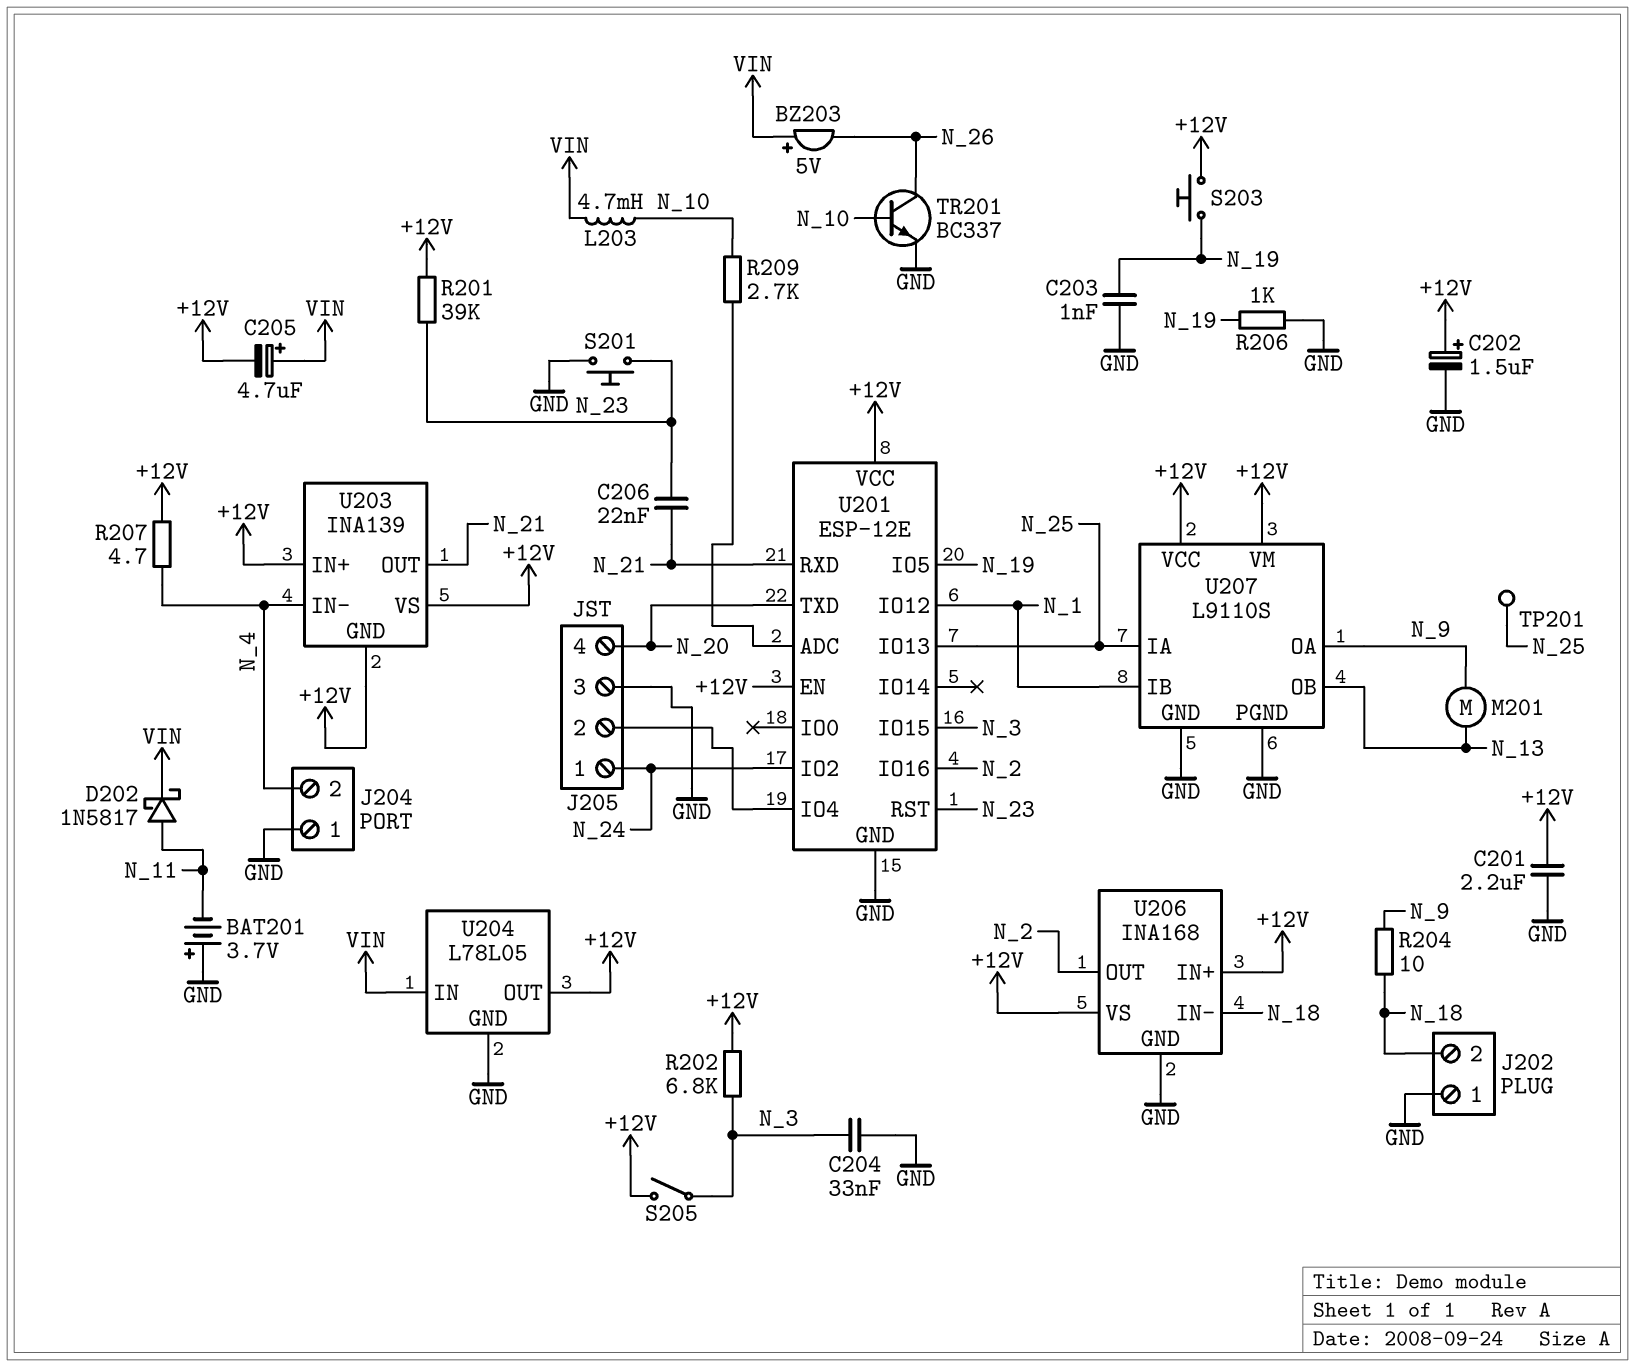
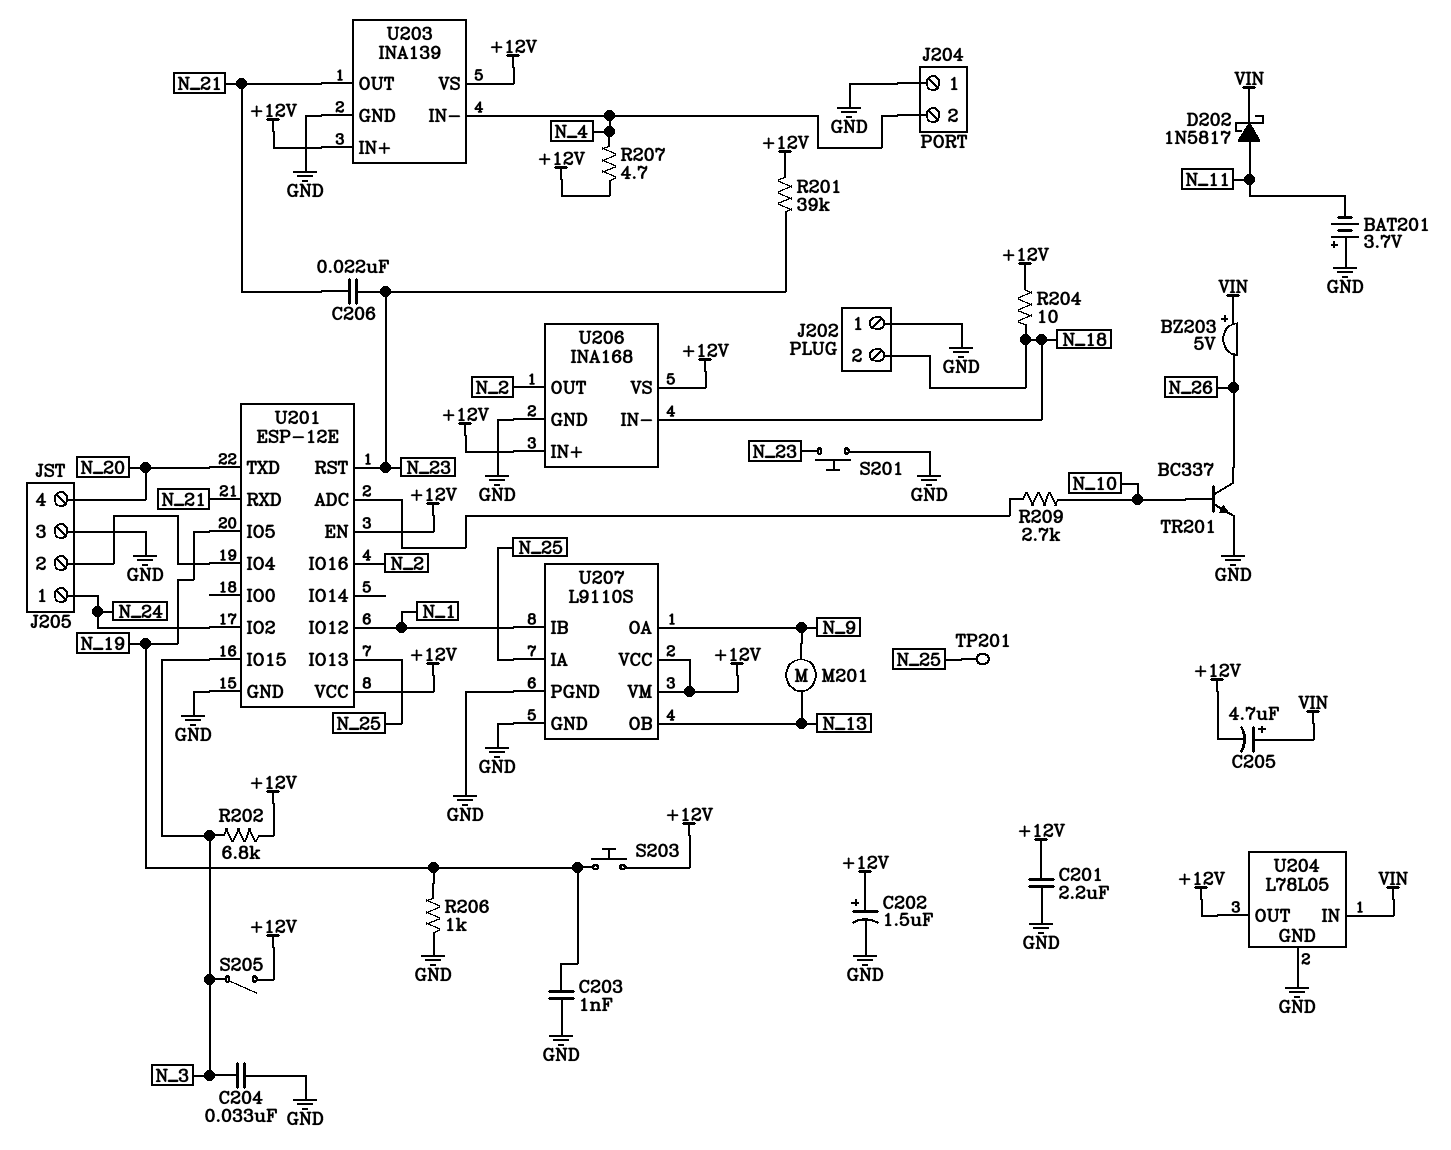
L203: 4.7mH (N_10, VIN) -> none
R204: 10 (N_9, N_18) -> 10 (+12V, N_18)
U203 pin GND: +12V -> GND

